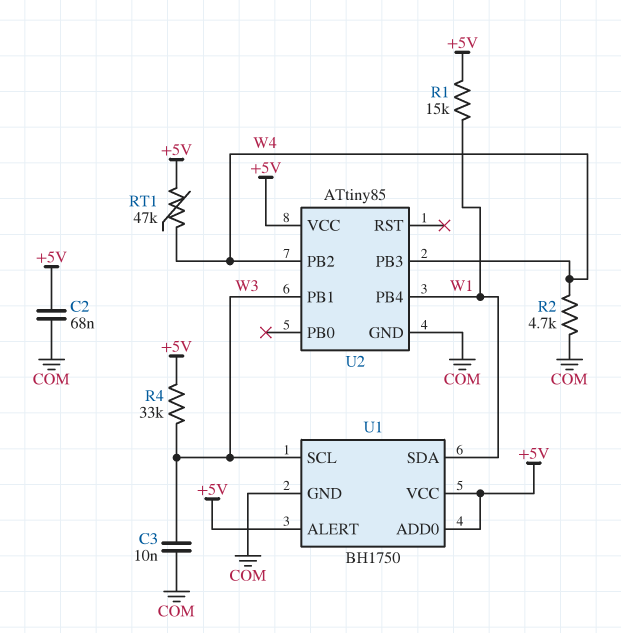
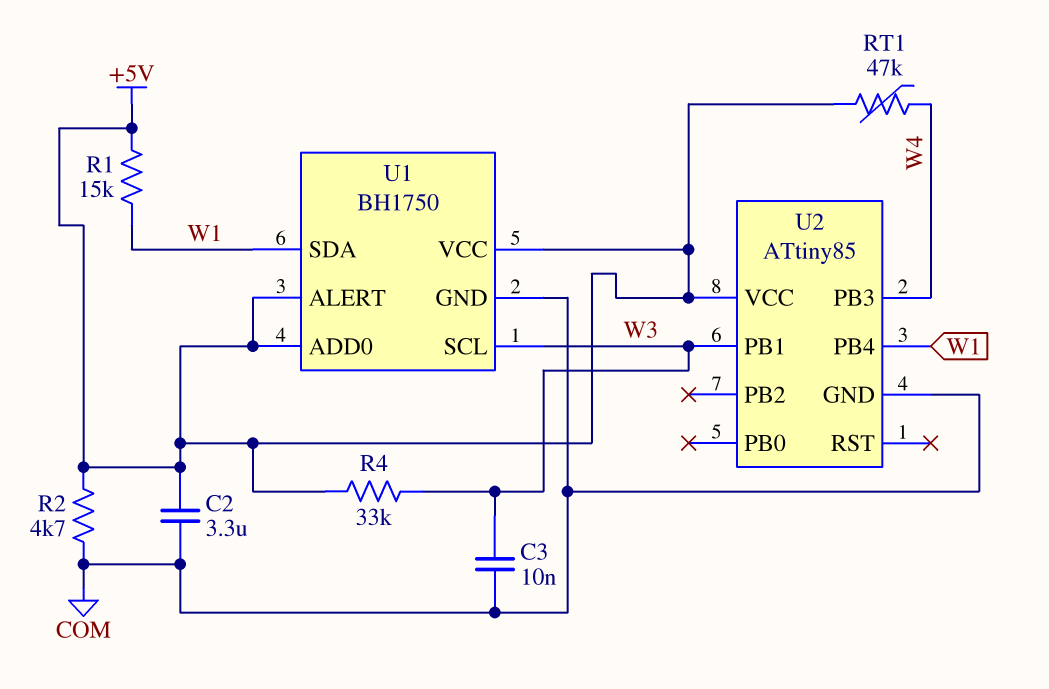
C2: 68nF (+5V, COM) -> 3.3uF (+5V, COM)
R2: 4.7k (COM, W4) -> 4.7k (+5V, COM)
U2 pin PB2: W4 -> none

